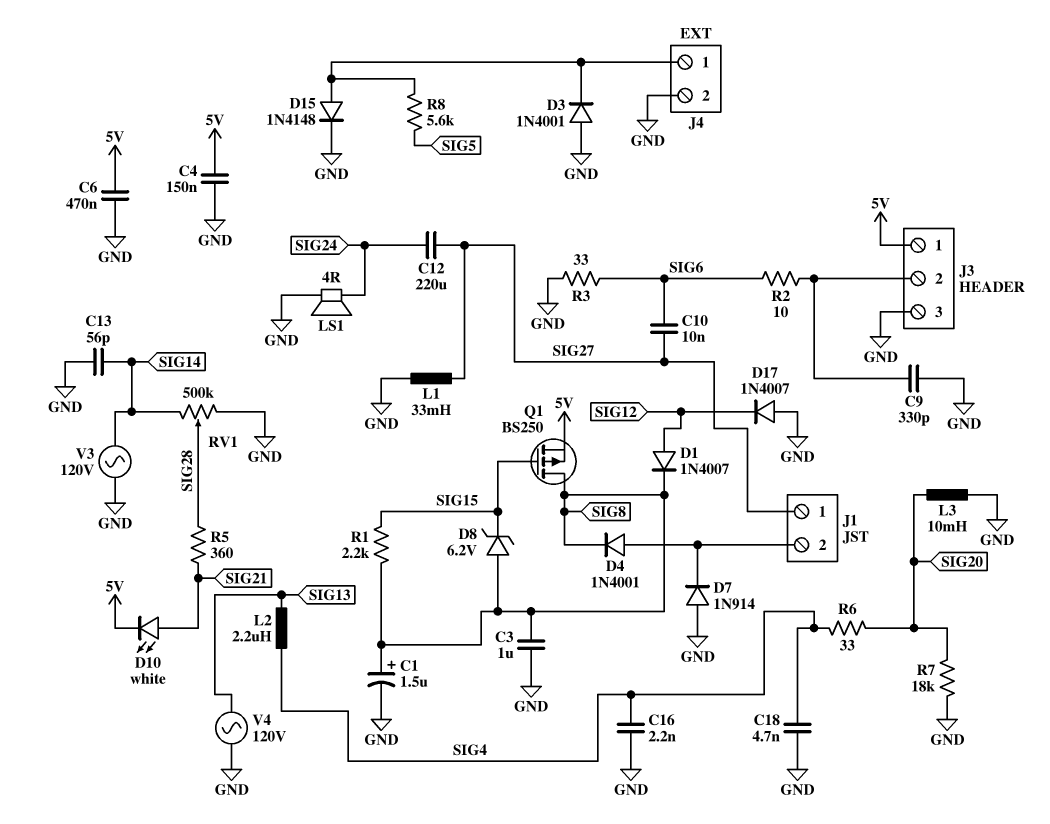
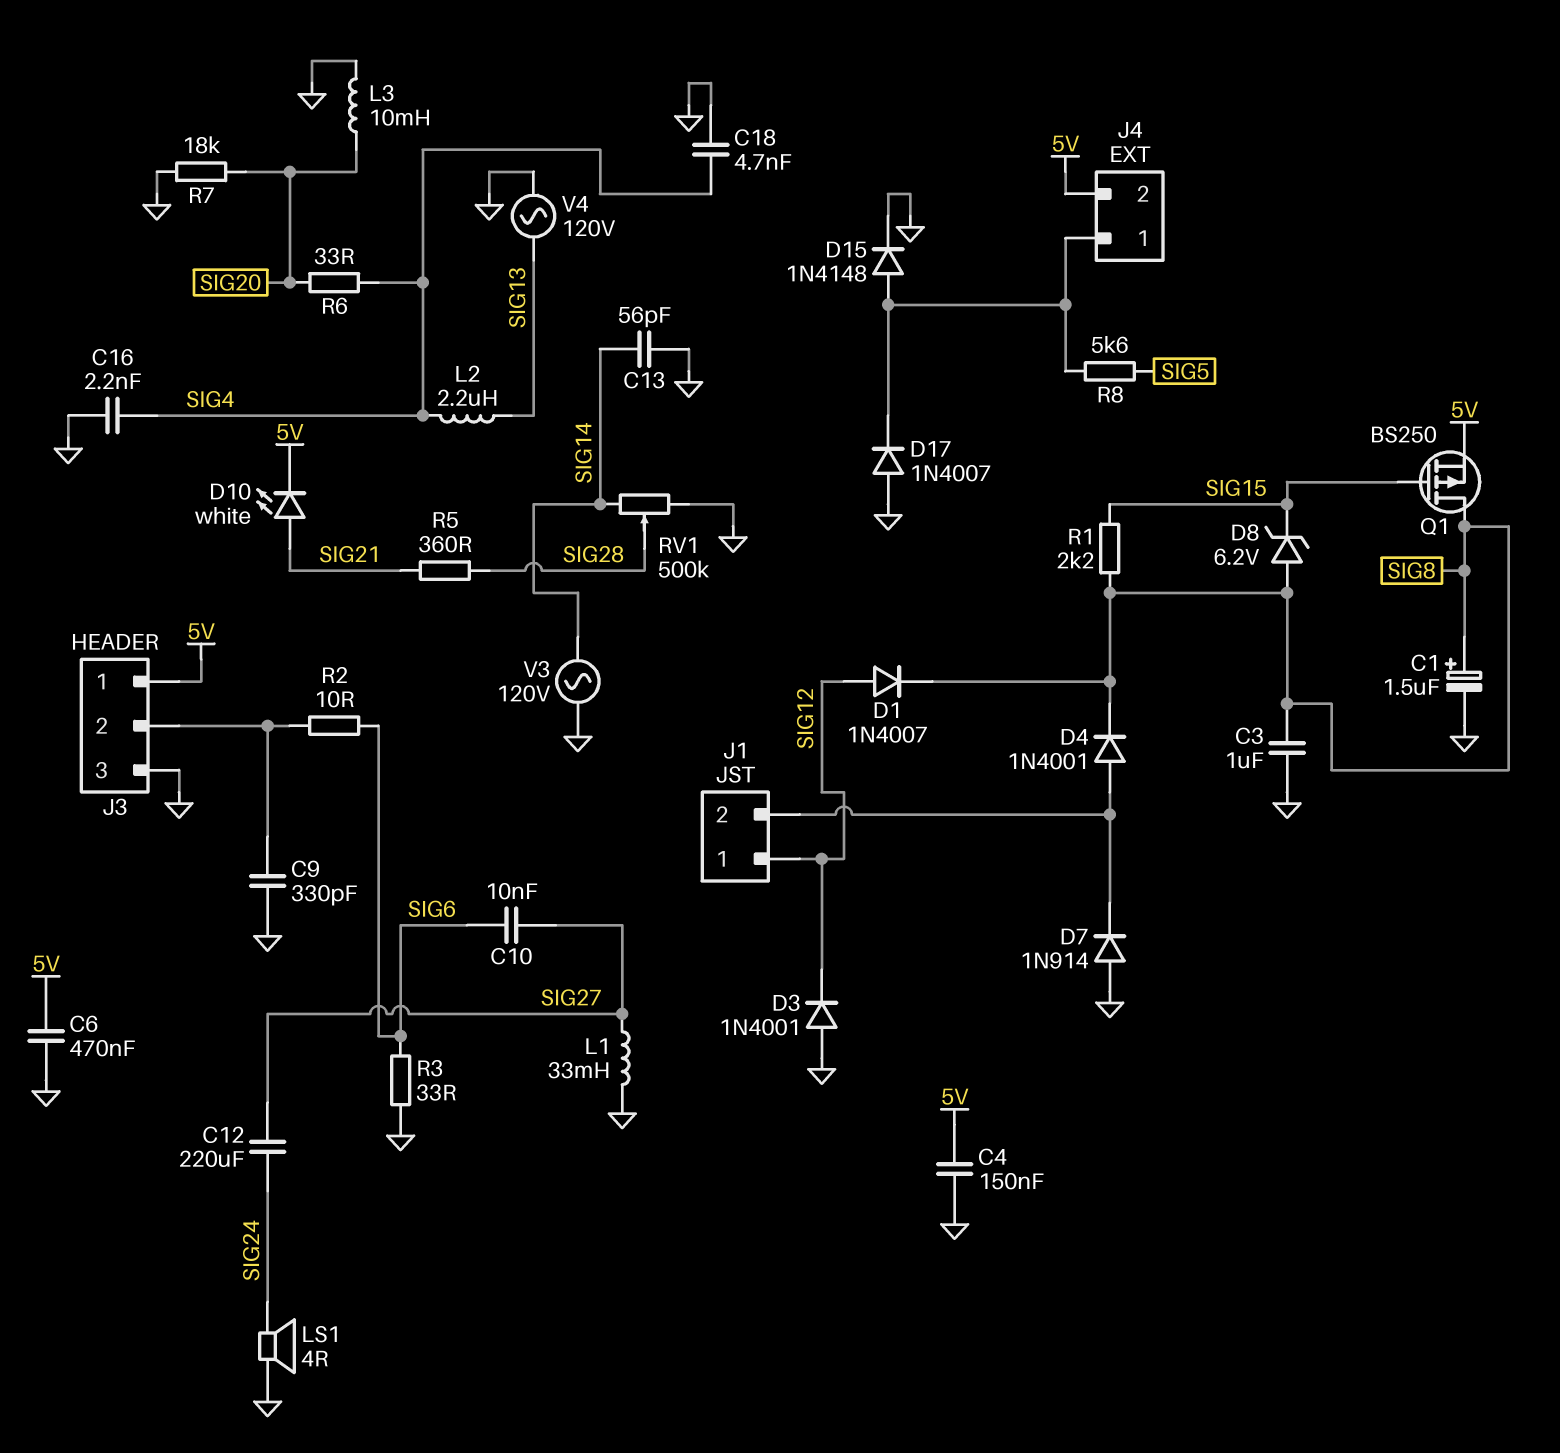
D3: diode 1N4001 (A GND, K J4/1) -> diode 1N4001 (A GND, K SIG12)
D17: diode 1N4007 (A GND, K SIG12) -> diode 1N4007 (A GND, K J4/1)
J1 pin 1: SIG27 -> SIG12
J4 pin 2: GND -> 5V

